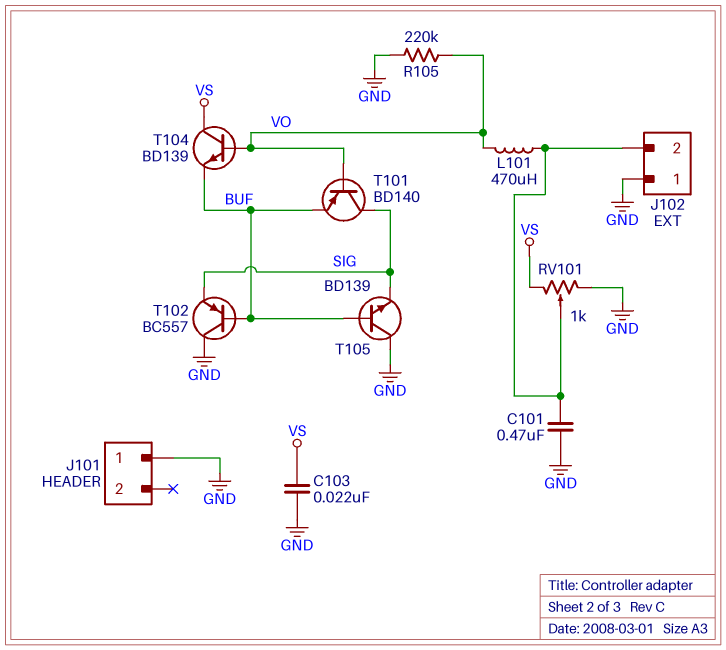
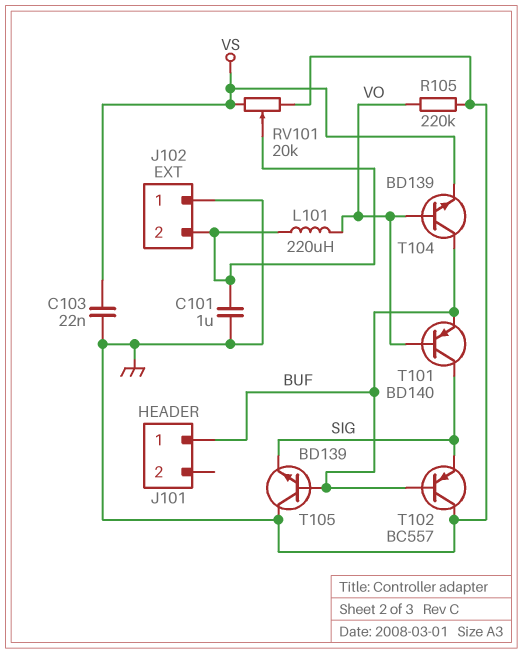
C101: 470nF (GND, J102/2) -> 1uF (GND, J102/2)
J101 pin 1: GND -> BUF
L101: 470uH (J102/2, VO) -> 220uH (J102/2, VO)
RV101: 1k (GND, VS, wiper J102/2) -> 20k (GND, VS, wiper J102/2)
T104: NPN BD139 (B VO, C VS, E BUF) -> NPN BD139 (B VO, C BUF, E VS)

